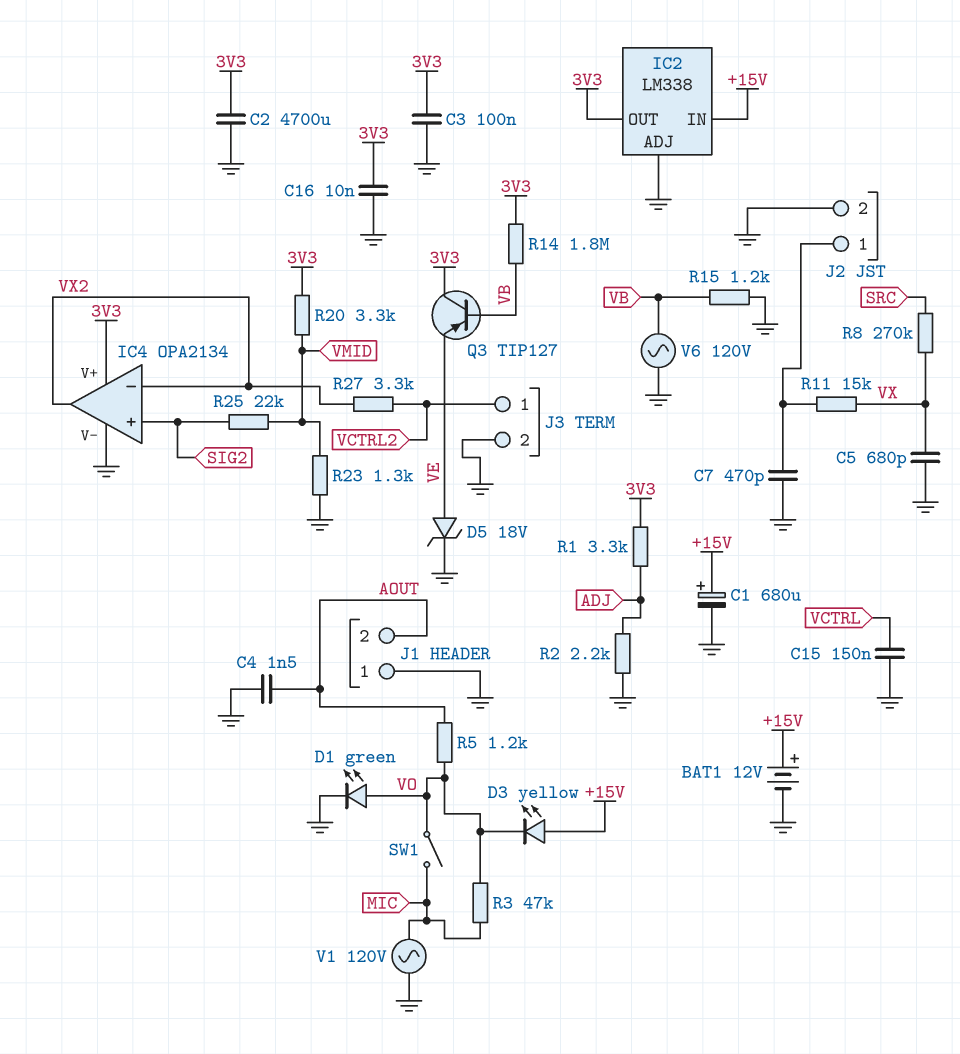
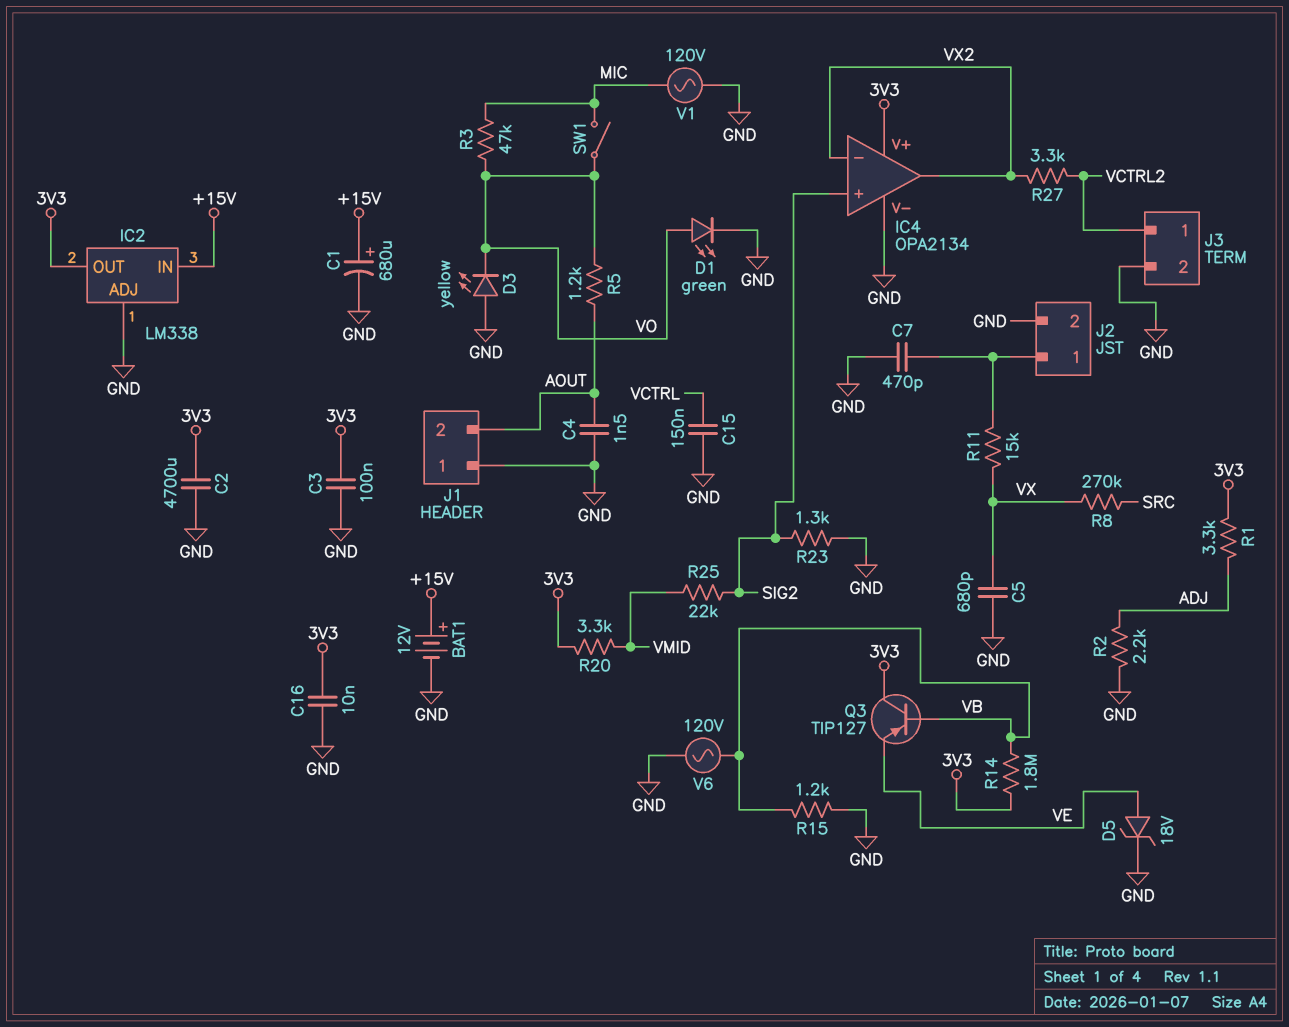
D3: LED yellow (A +15V, K VO) -> LED yellow (A GND, K VO)
R23: 1.3k (GND, VMID) -> 1.3k (GND, SIG2)

